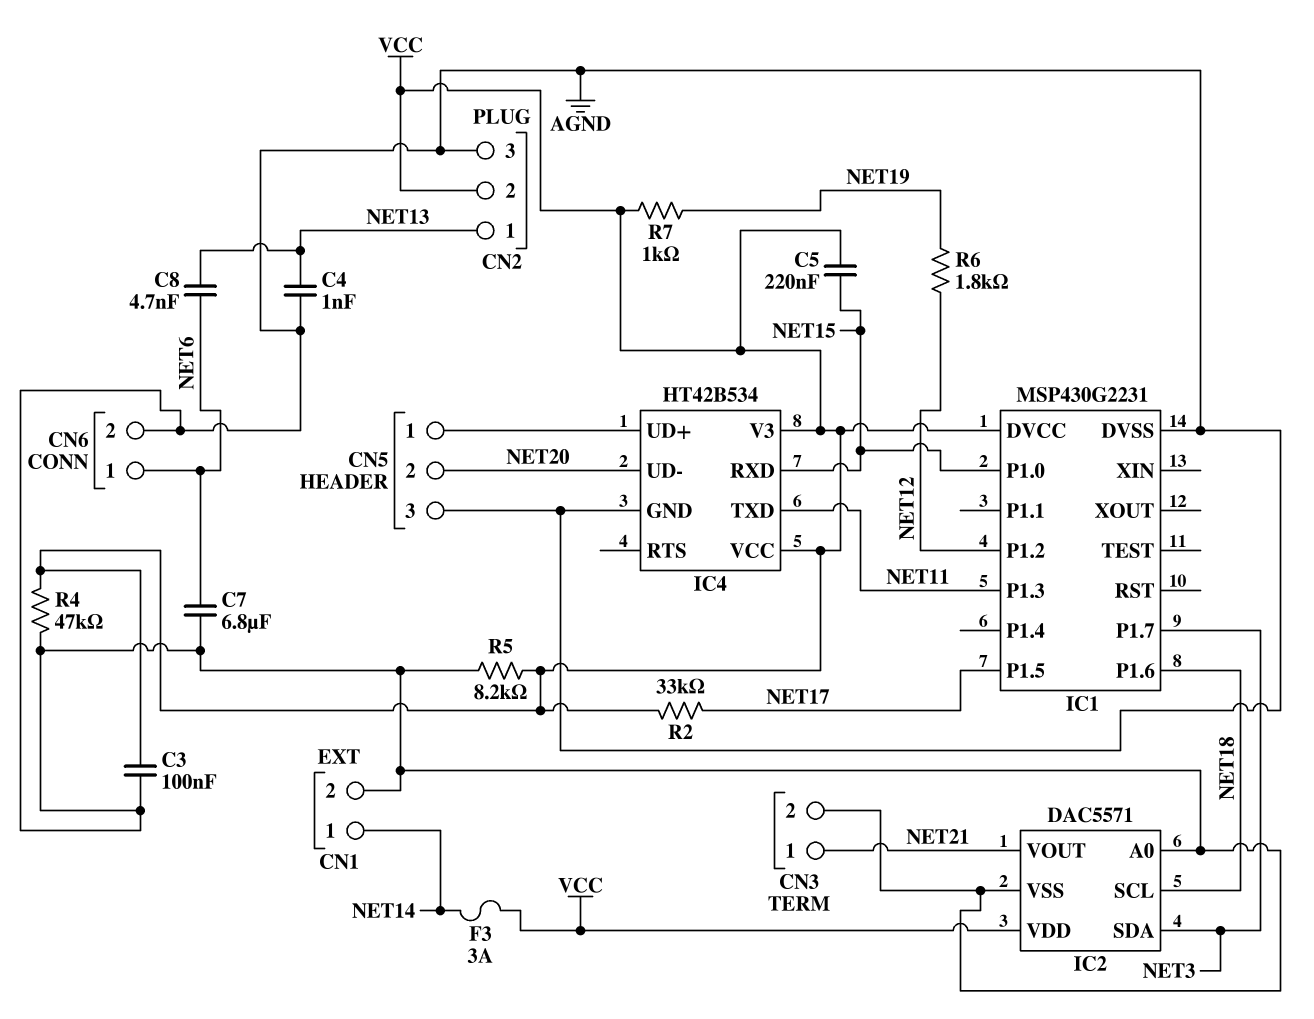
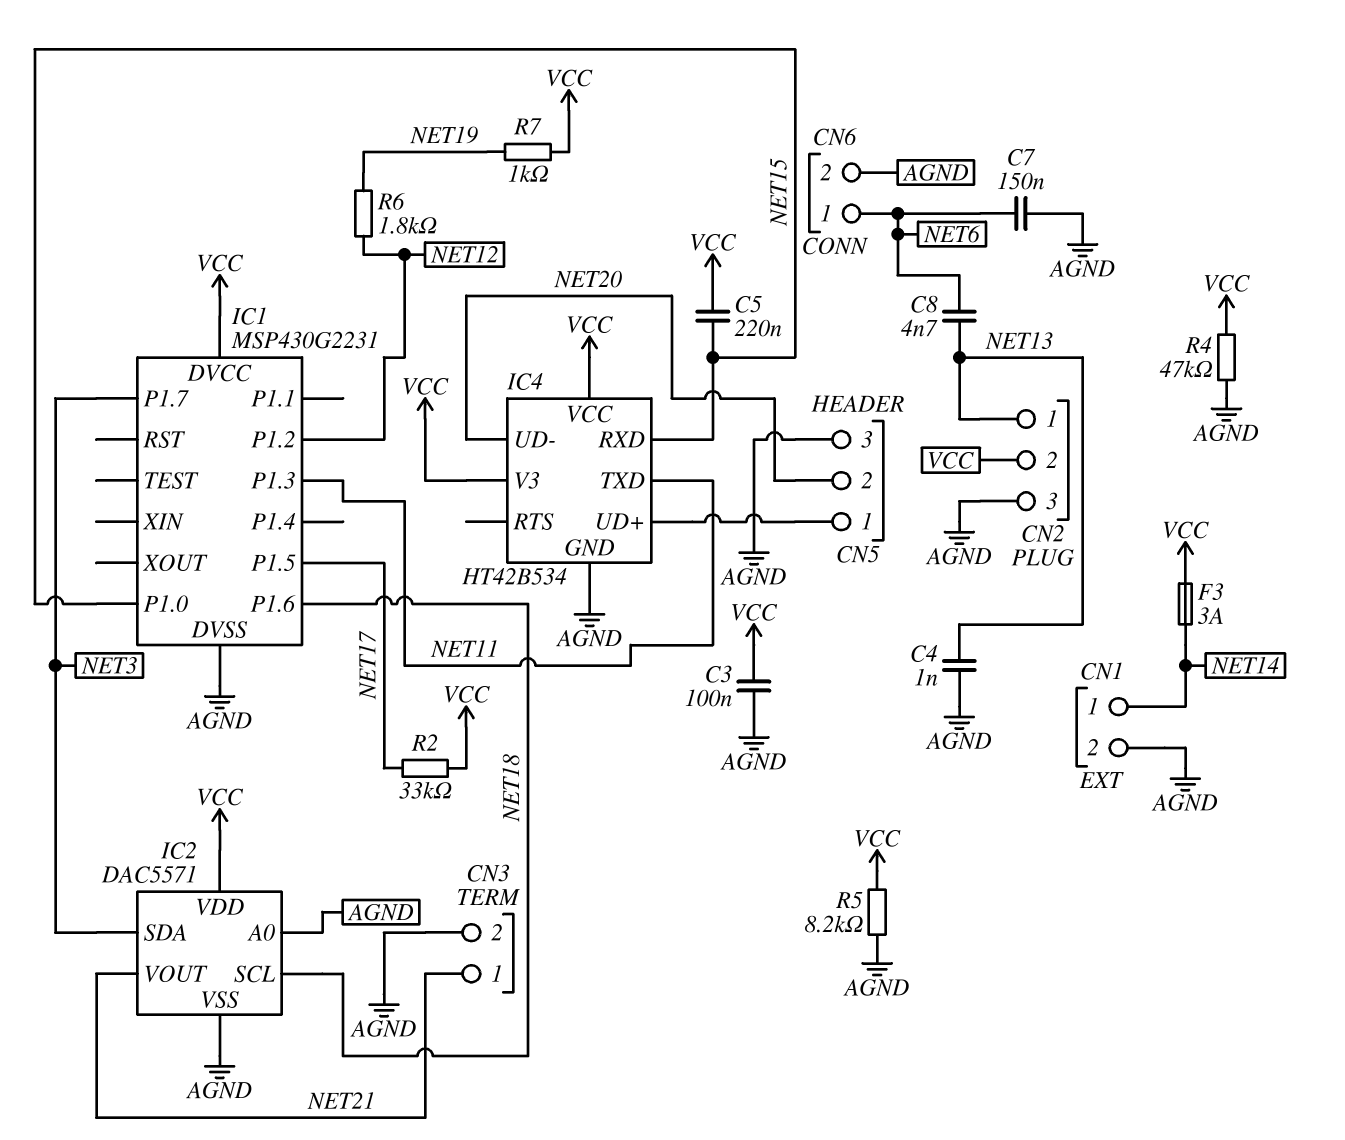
C7: 6.8uF (AGND, NET6) -> 150nF (AGND, NET6)

